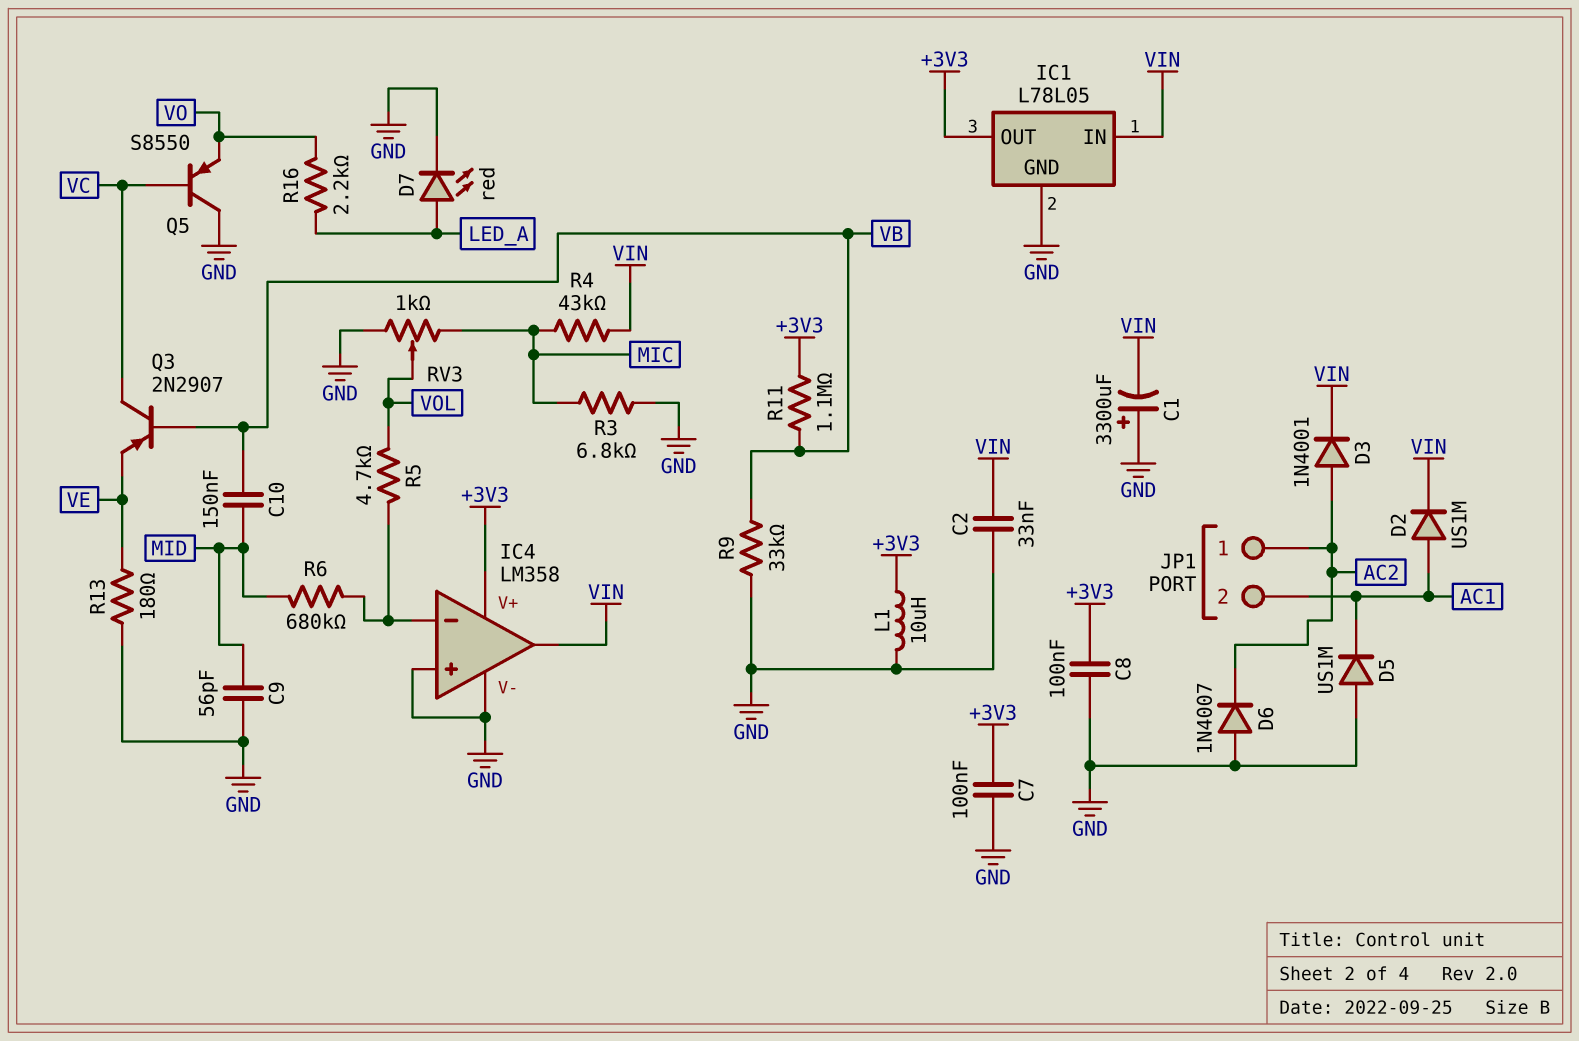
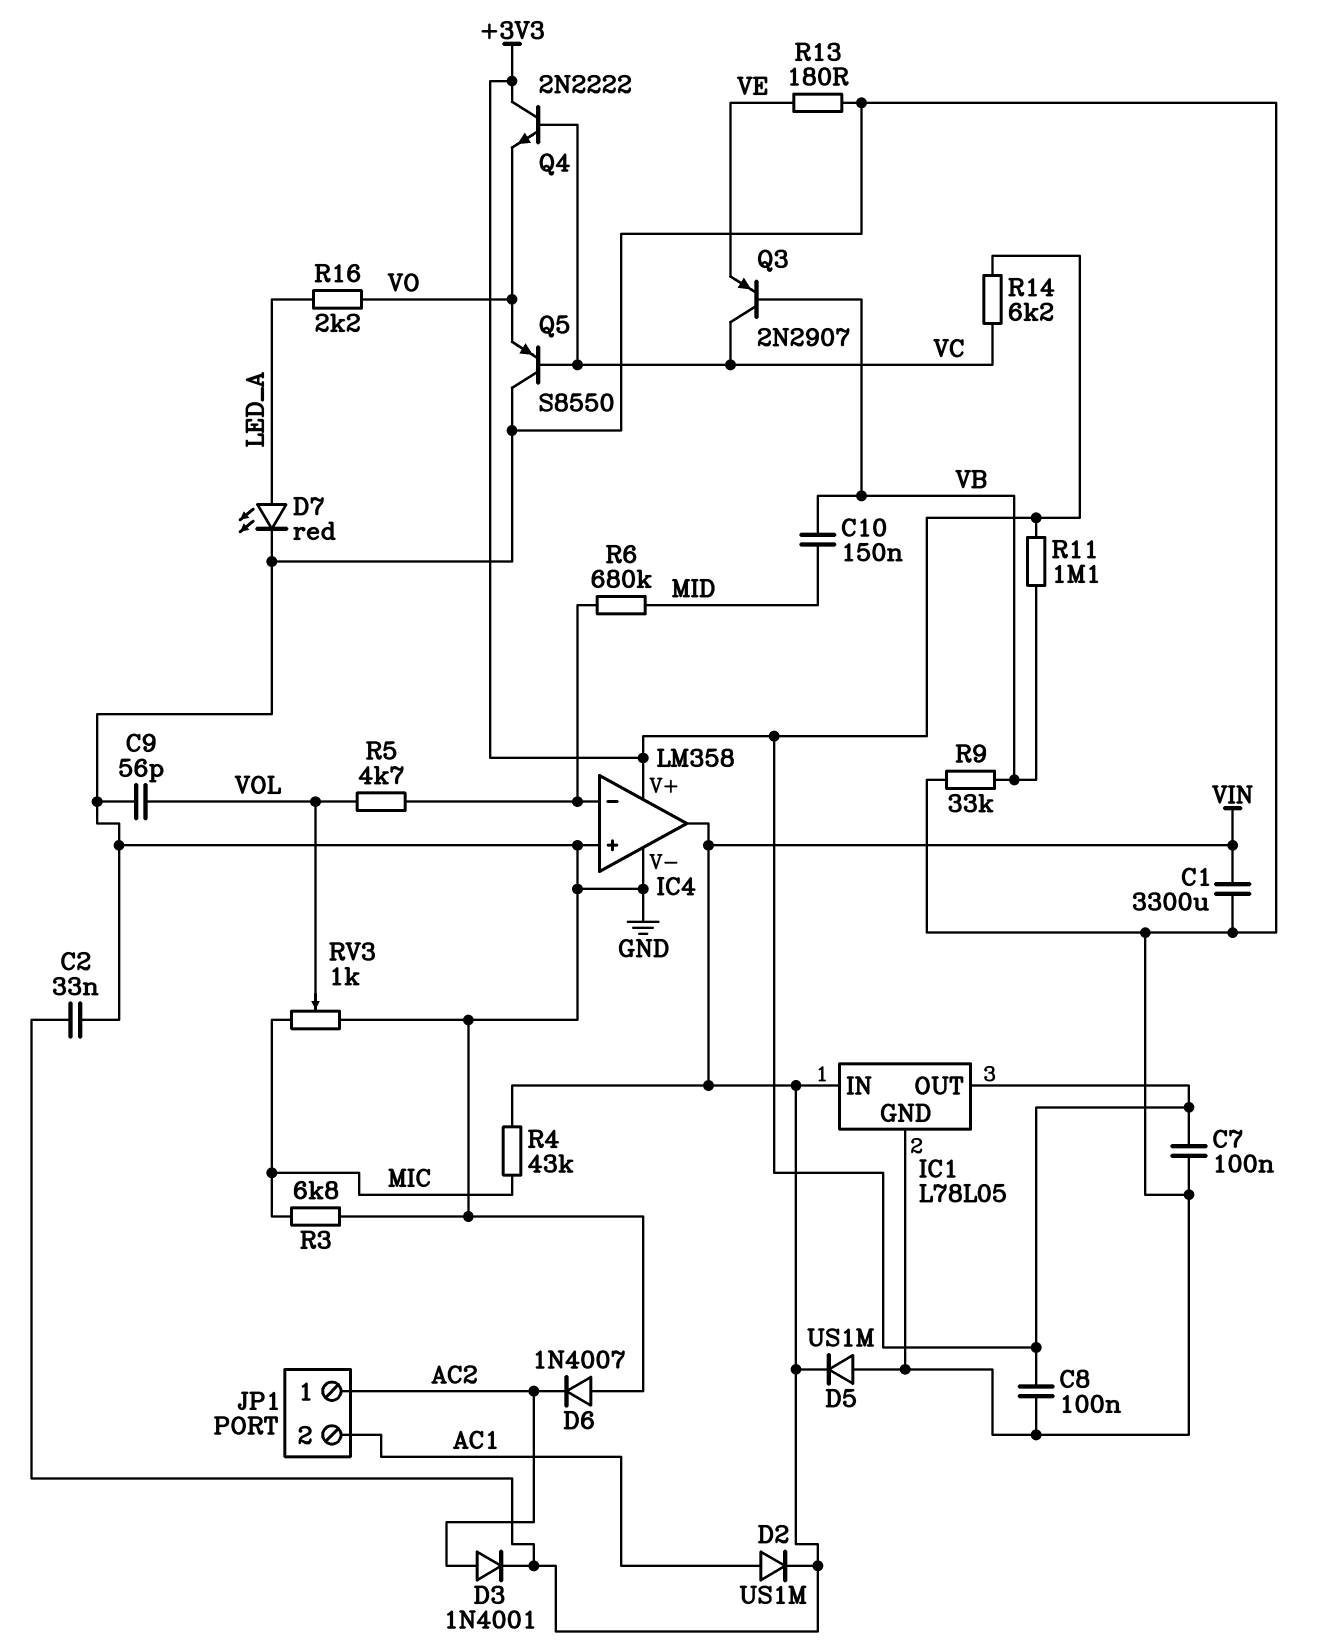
C1: 3300uF (plus GND, minus VIN) -> 3300uF (GND, VIN)
C9: 56pF (GND, MID) -> 56pF (GND, VOL)
D5: diode US1M (A GND, K AC1) -> diode US1M (A GND, K VIN)
L1: 10uH (+3V3, GND) -> none
Q4: none -> NPN 2N2222 (B VC, C +3V3, E VO)
R14: none -> 6.2k (+3V3, VC)

